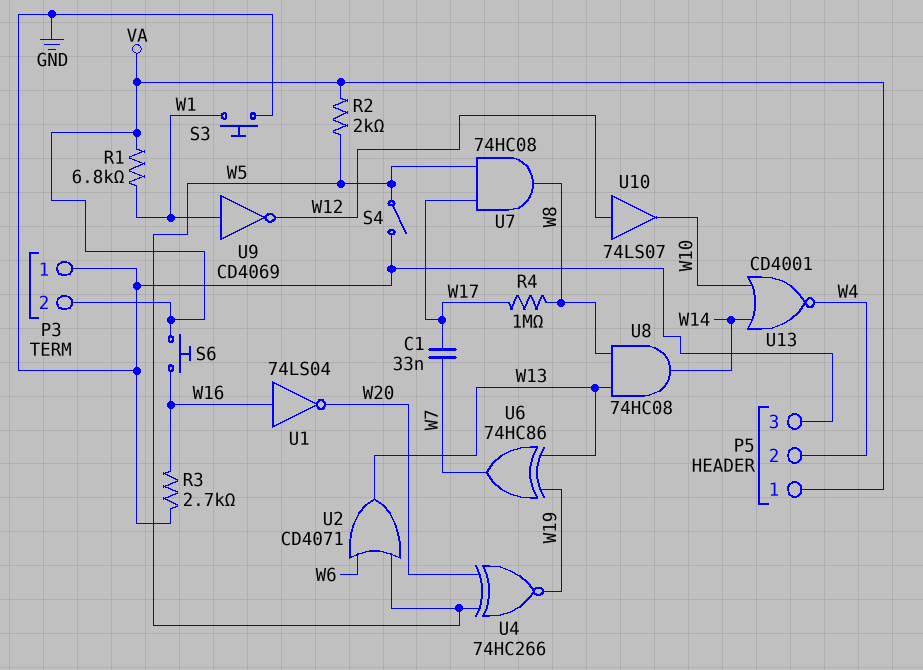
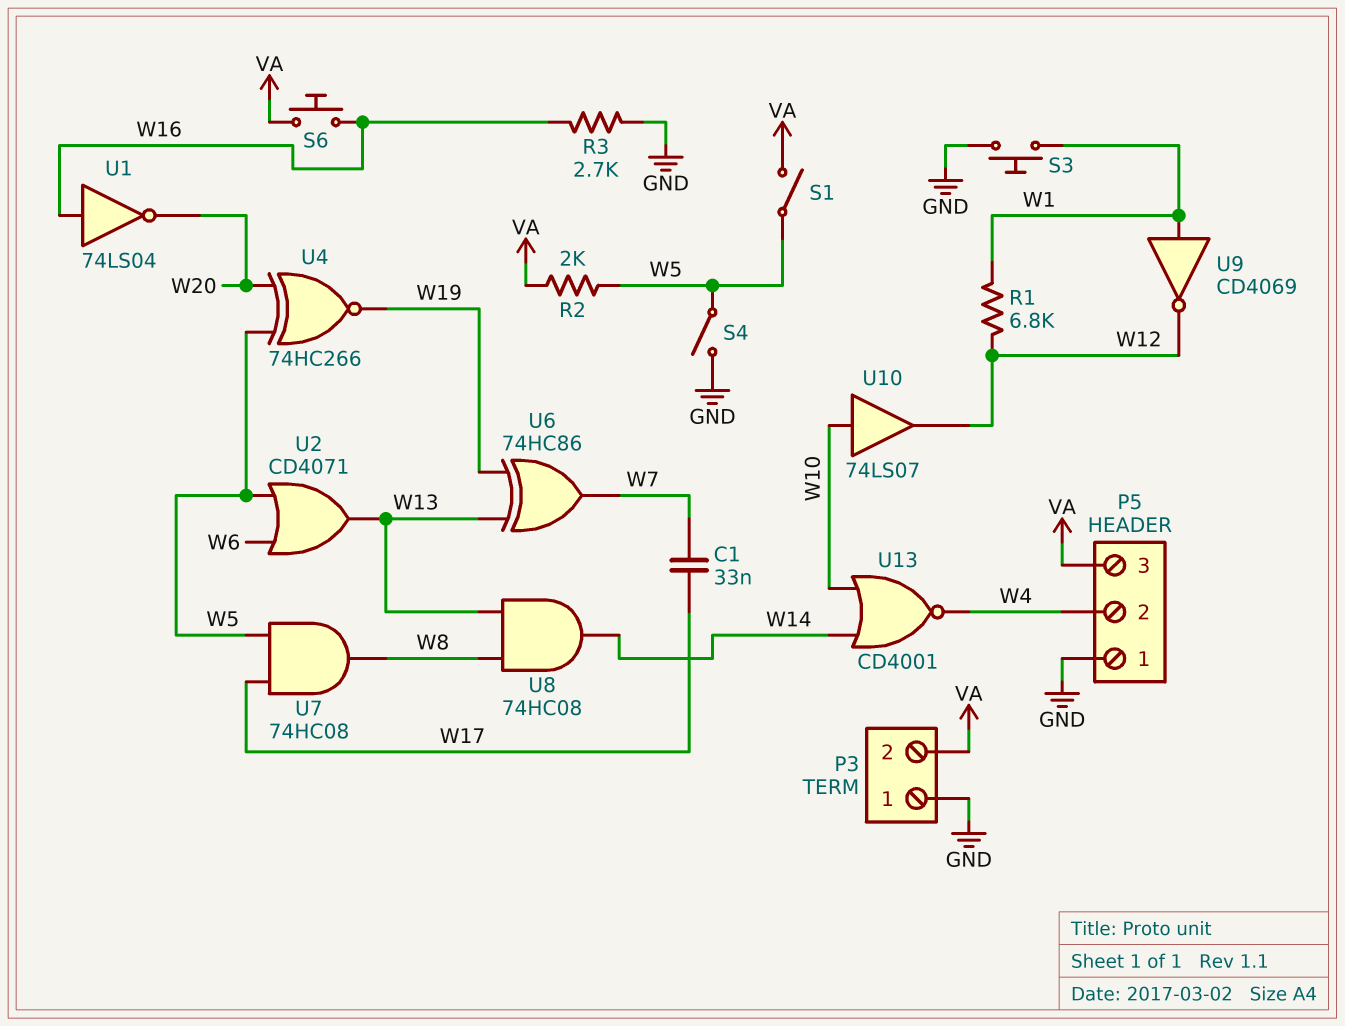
P5 pin 1: VA -> GND
P5 pin 3: GND -> VA
R1: 6.8k (VA, W1) -> 6.8k (W1, W12)
R4: 1M (W8, W17) -> none
S1: none -> switch (VA, W5)
U10: buffer 74LS07 (in W12, out W10) -> buffer 74LS07 (in W10, out W12)

